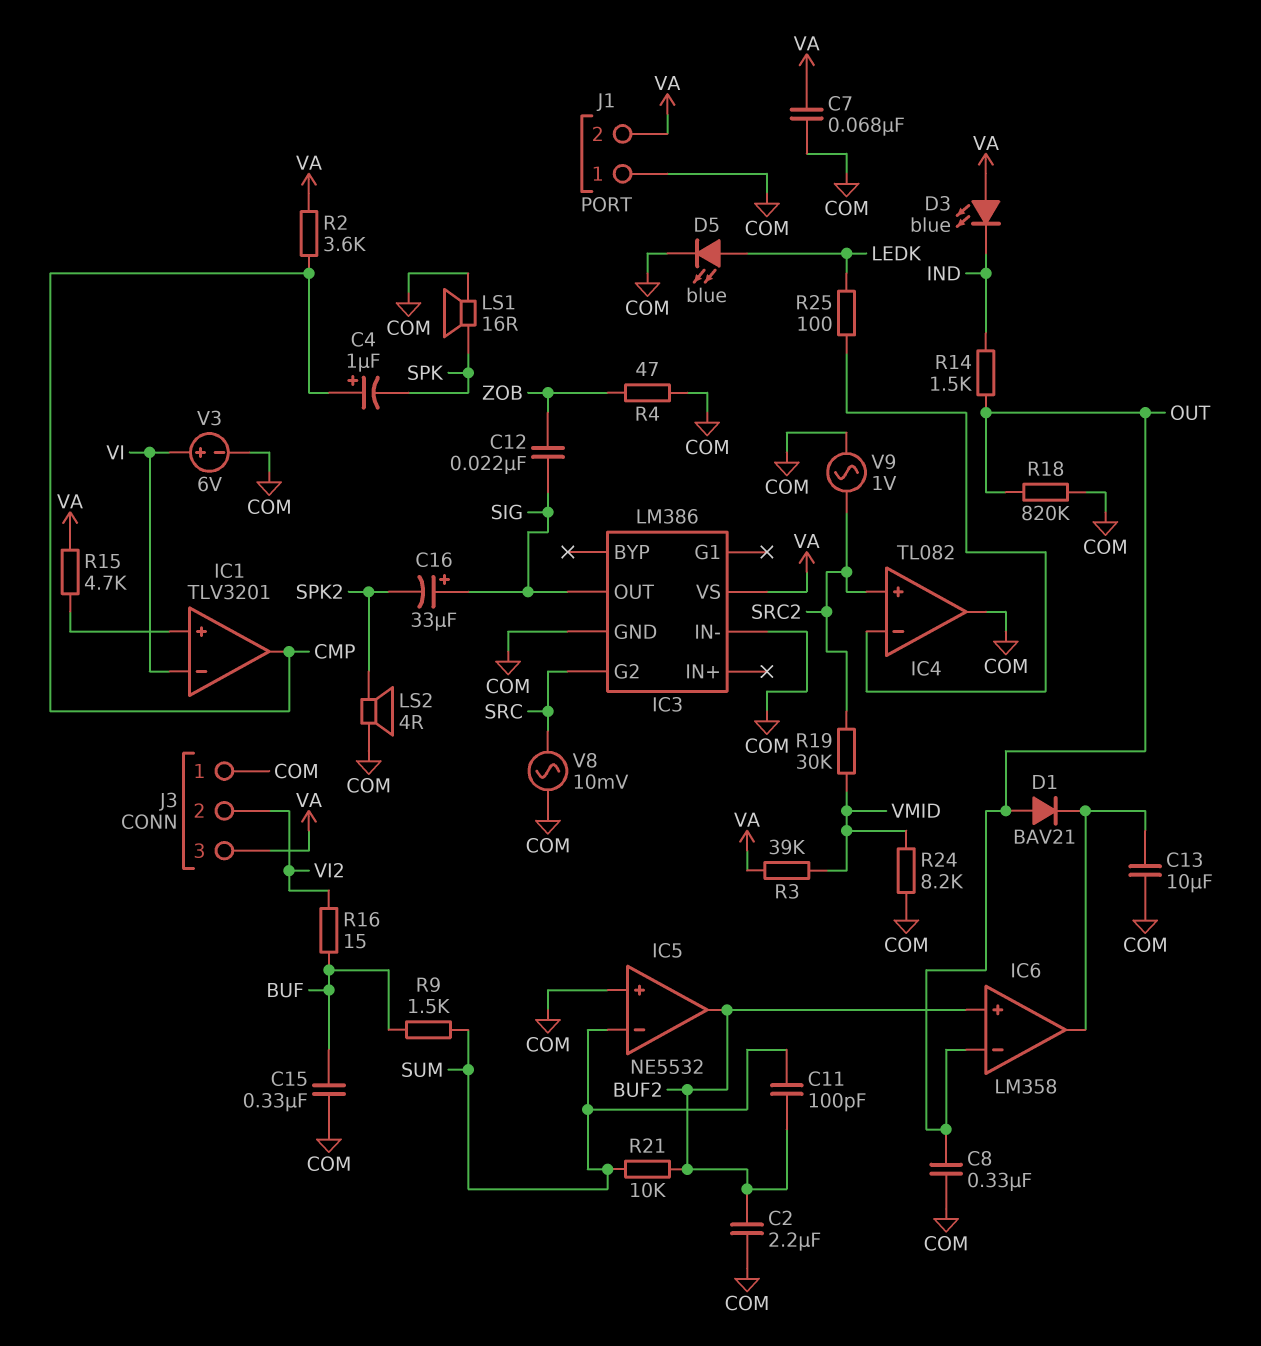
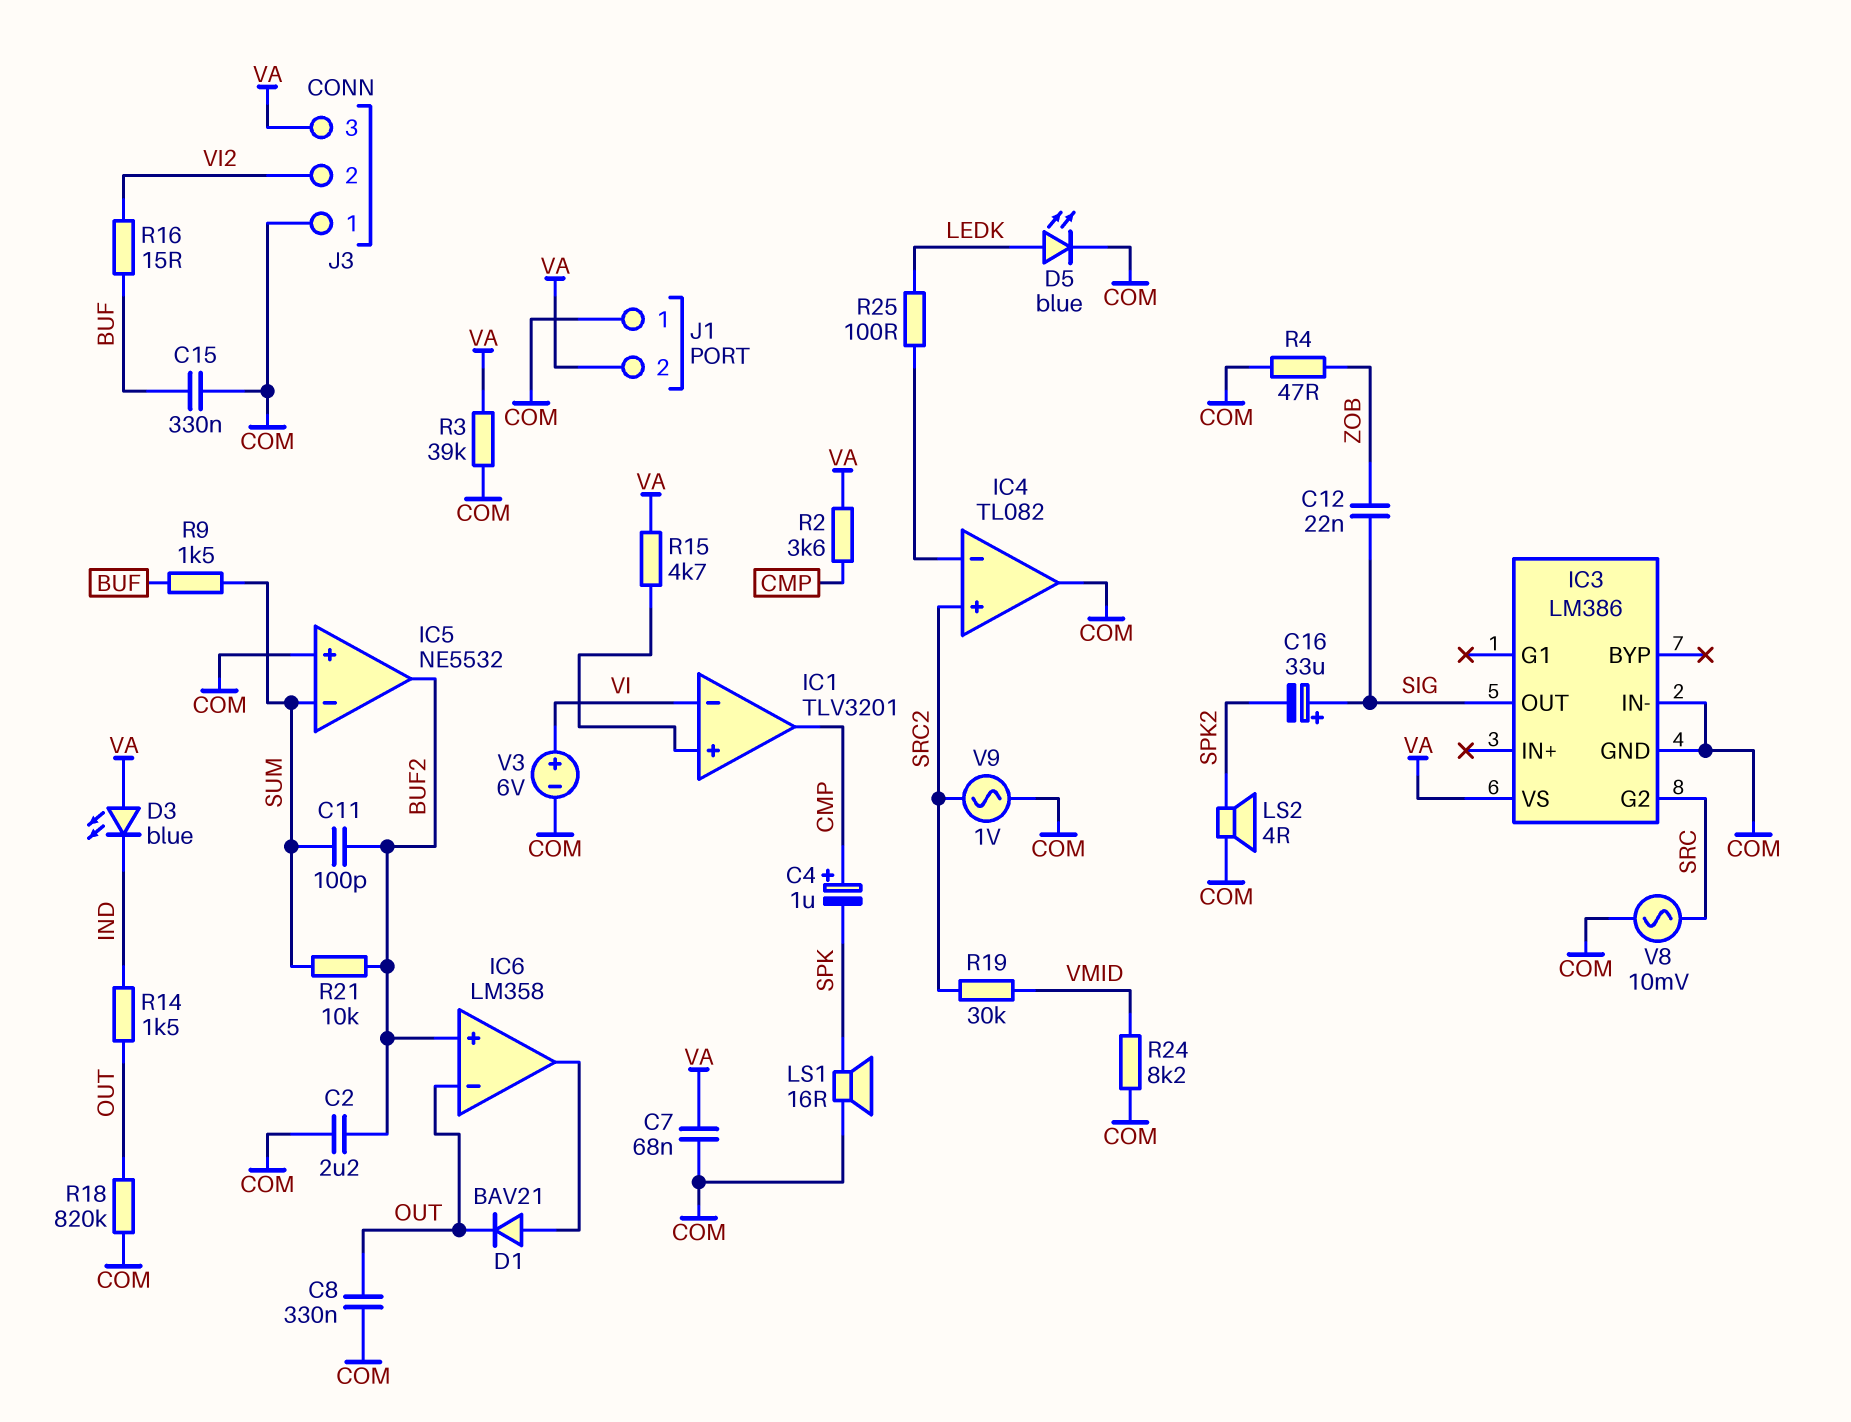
C13: 10uF (COM, IC6/out) -> none
D1: diode BAV21 (A OUT, K IC6/out) -> diode BAV21 (A IC6/out, K OUT)
R3: 39k (VA, VMID) -> 39k (COM, VA)

